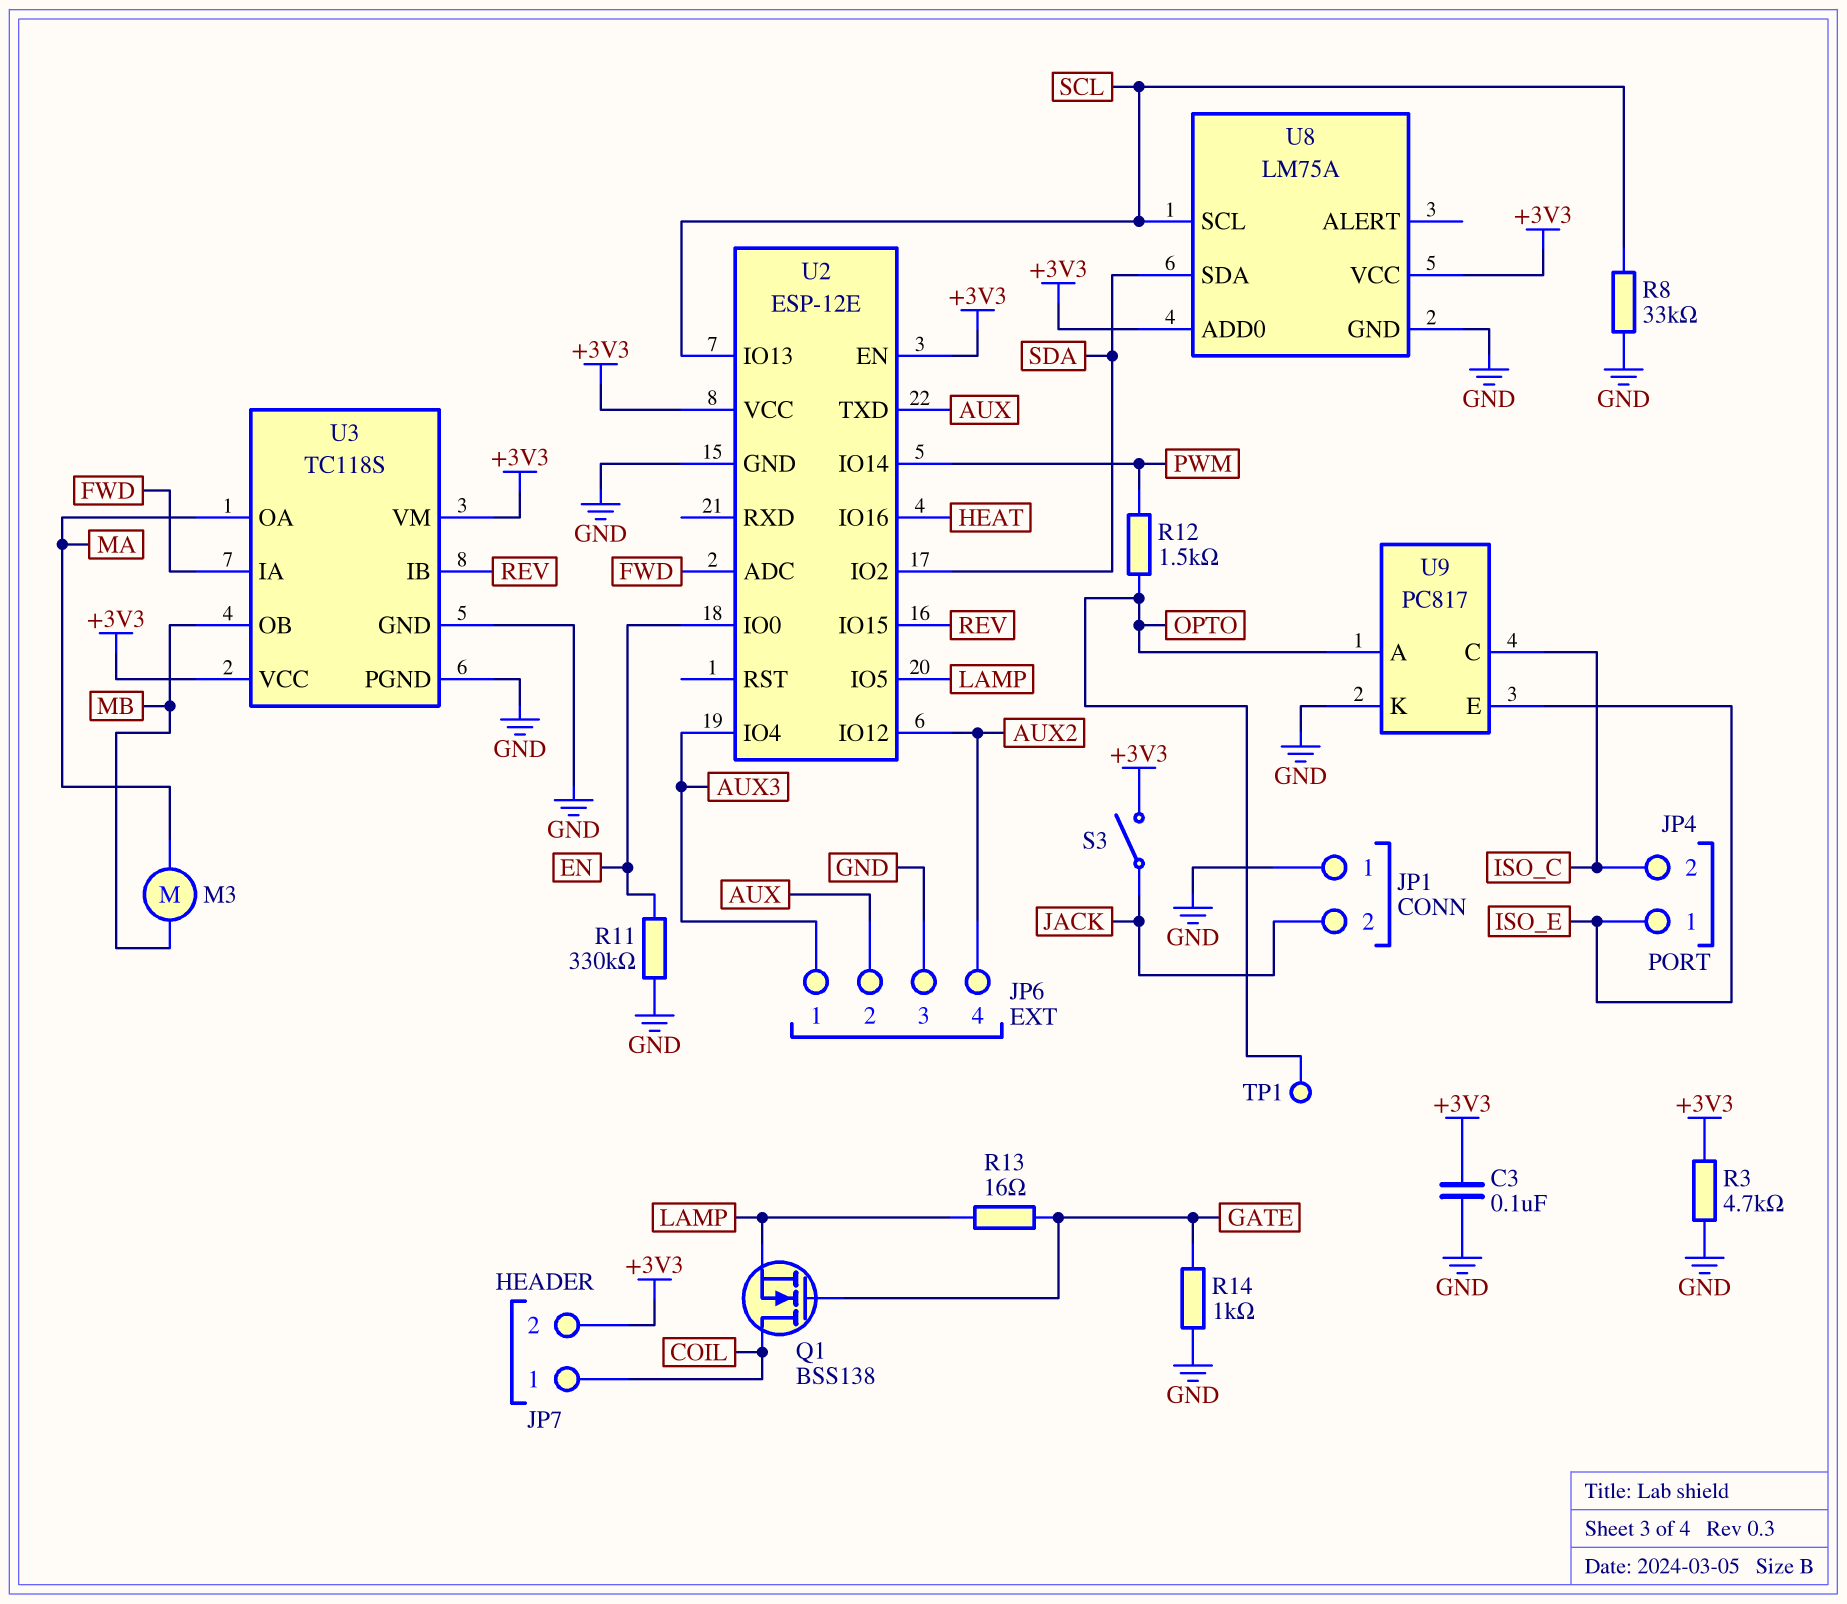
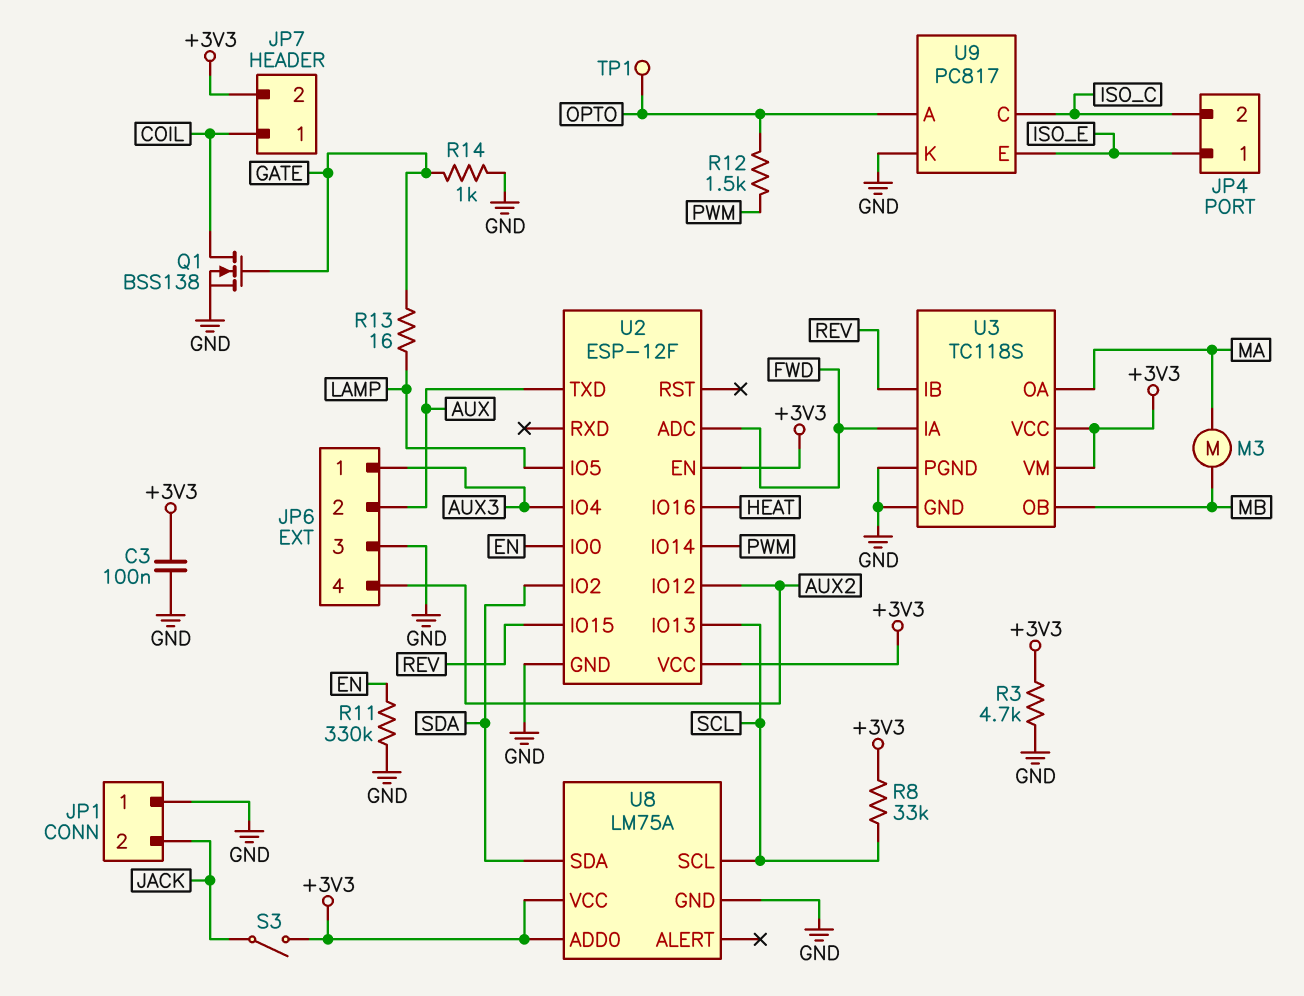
Q1: NMOS BSS138 (G GATE, D COIL, S LAMP) -> NMOS BSS138 (G GATE, D COIL, S GND)
R8: 33k (GND, SCL) -> 33k (+3V3, SCL)
U2: ESP-12E -> ESP-12F

